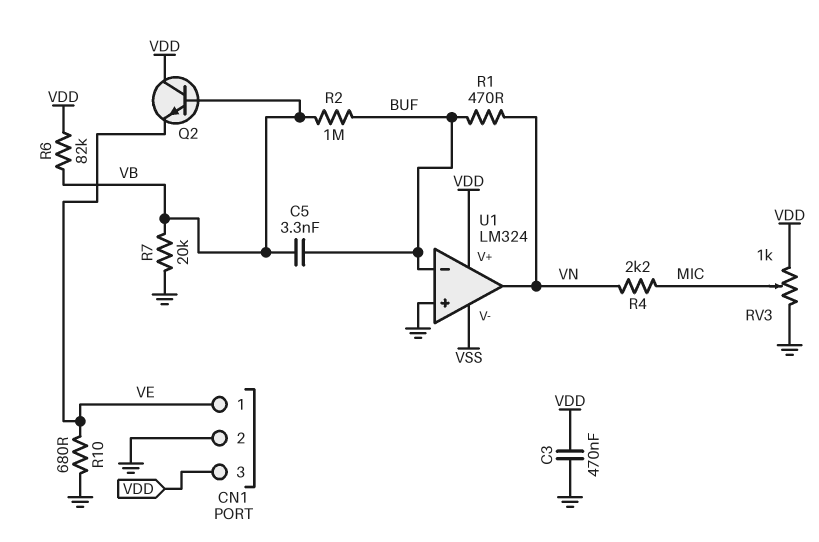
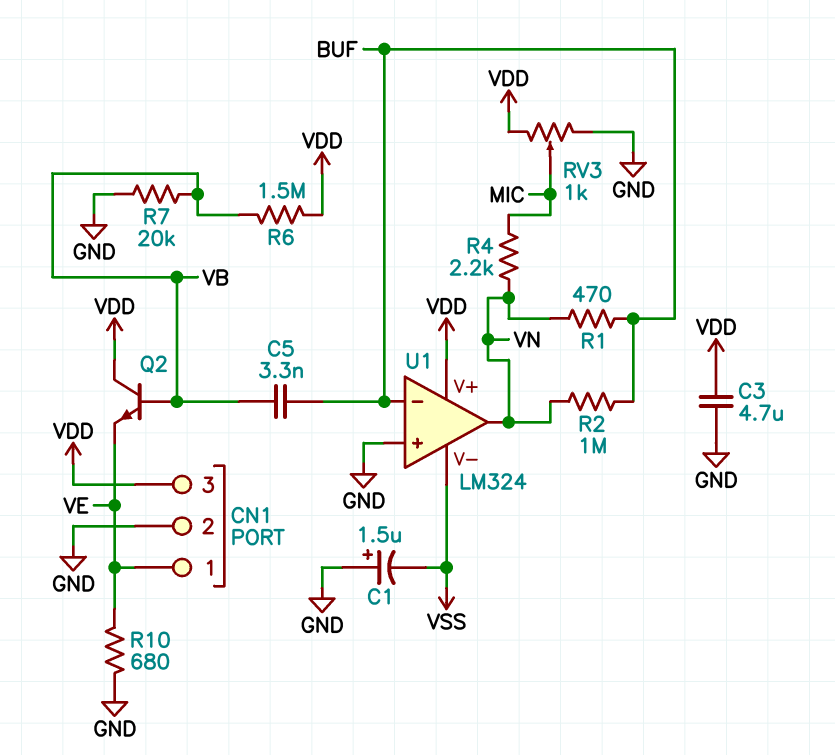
C1: none -> 1.5uF (plus GND, minus VSS)
C3: 470nF (GND, VDD) -> 4.7uF (GND, VDD)
R2: 1M (BUF, VB) -> 1M (BUF, VN)
R6: 82k (VB, VDD) -> 1.5M (VB, VDD)

